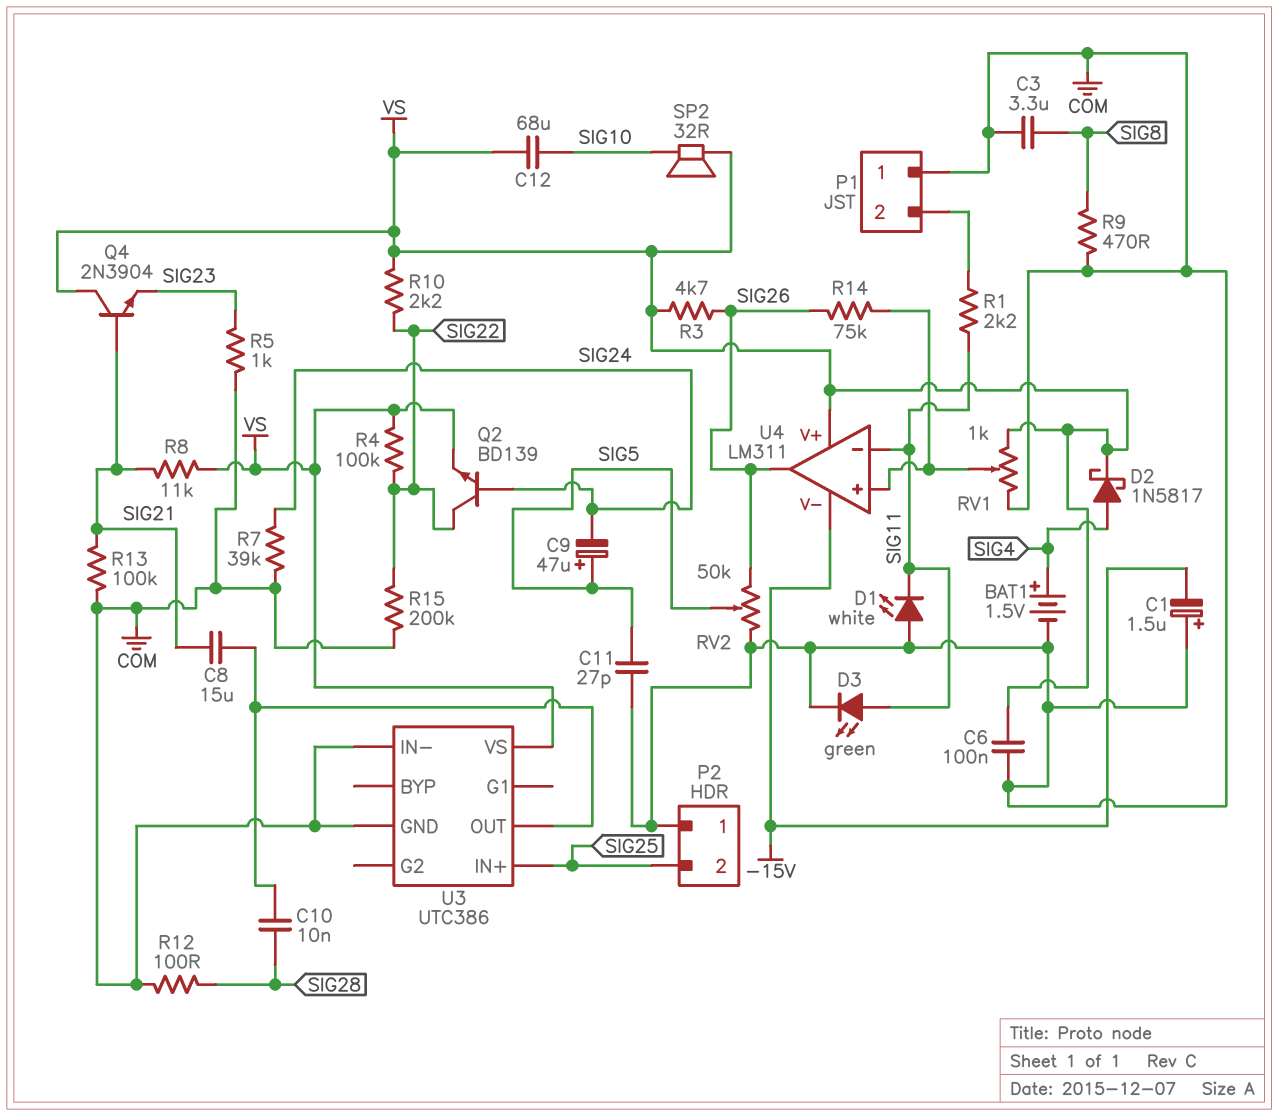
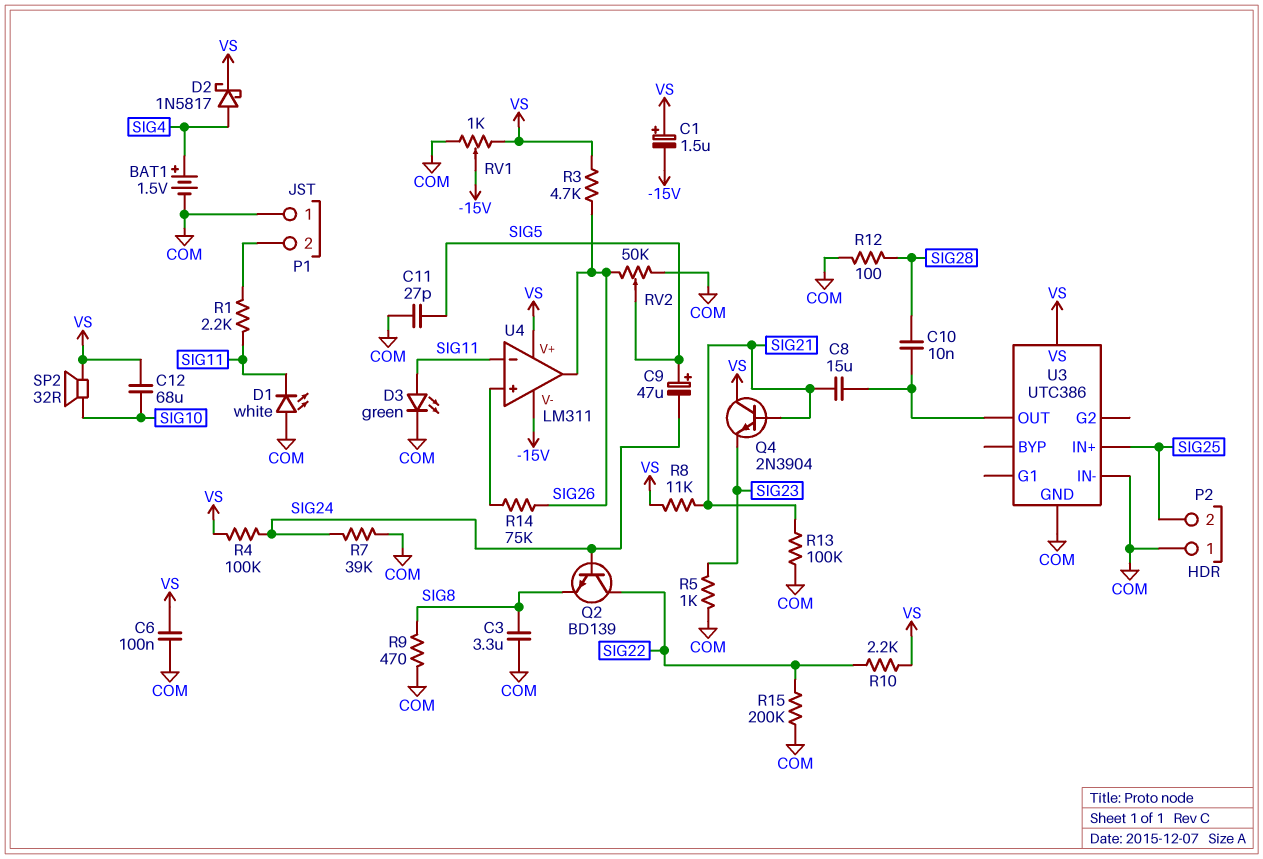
C1: 1.5uF (plus COM, minus -15V) -> 1.5uF (plus VS, minus -15V)
Q2: NPN BD139 (B SIG24, C SIG22, E VS) -> NPN BD139 (B SIG24, C SIG22, E SIG8)
R4: 100k (SIG22, VS) -> 100k (SIG24, VS)
RV1: 1k (COM, VS, wiper U4/in+) -> 1k (COM, VS, wiper -15V)

